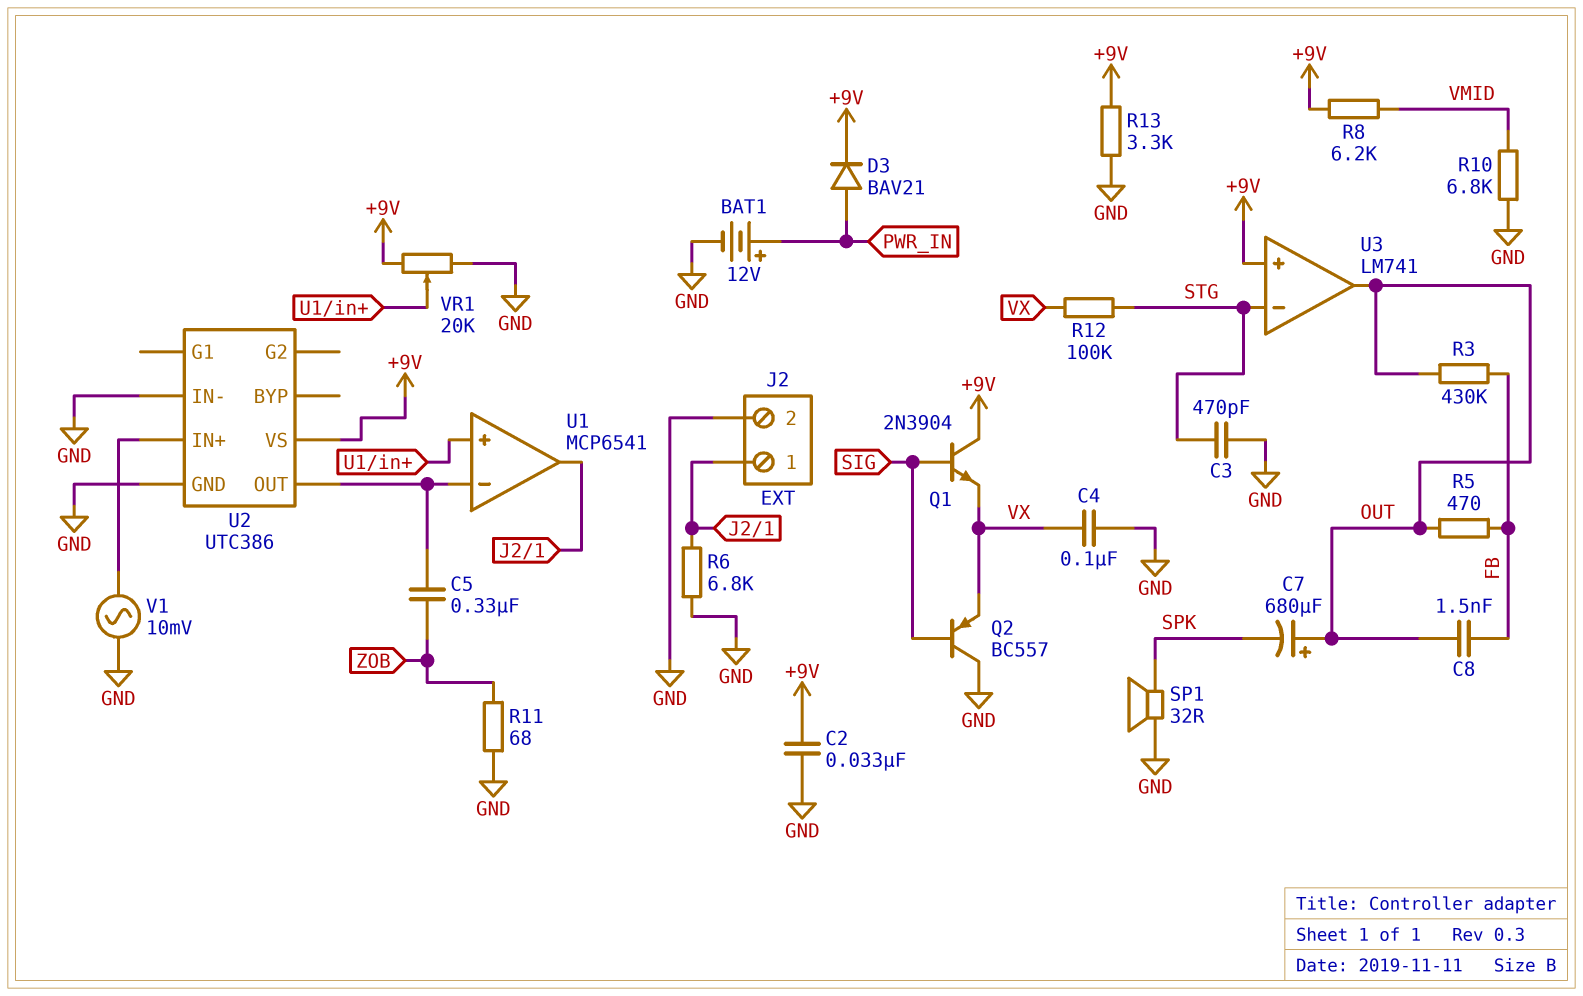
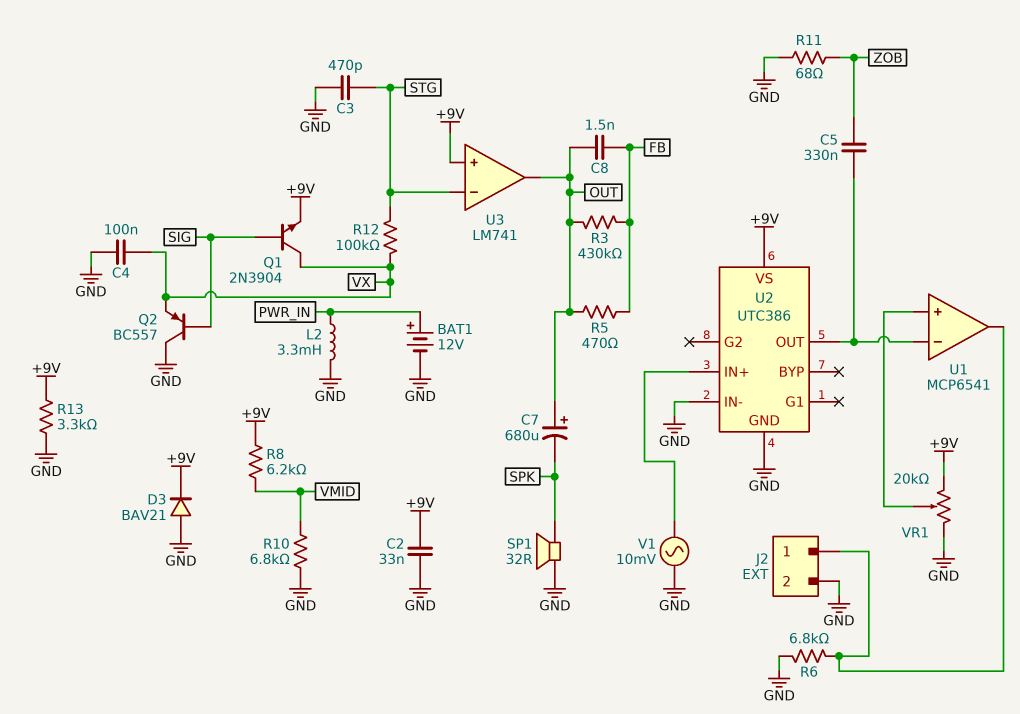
D3: diode BAV21 (A PWR_IN, K +9V) -> diode BAV21 (A GND, K +9V)
L2: none -> 3.3mH (GND, PWR_IN)
Q1: NPN 2N3904 (B SIG, C +9V, E VX) -> NPN 2N3904 (B SIG, C VX, E +9V)

